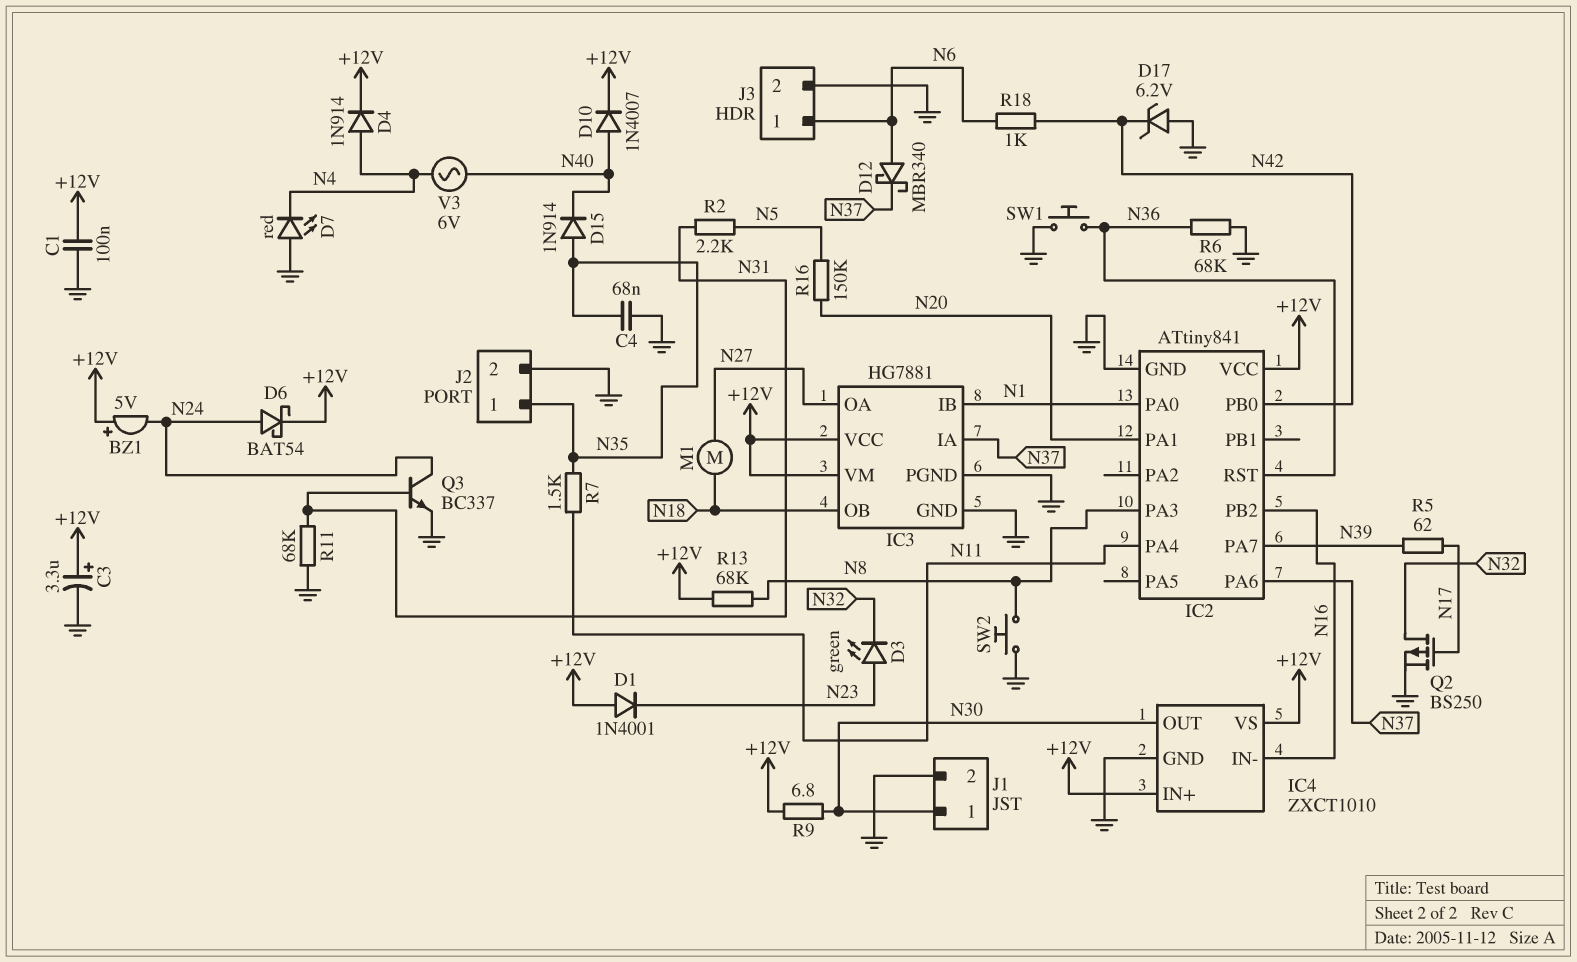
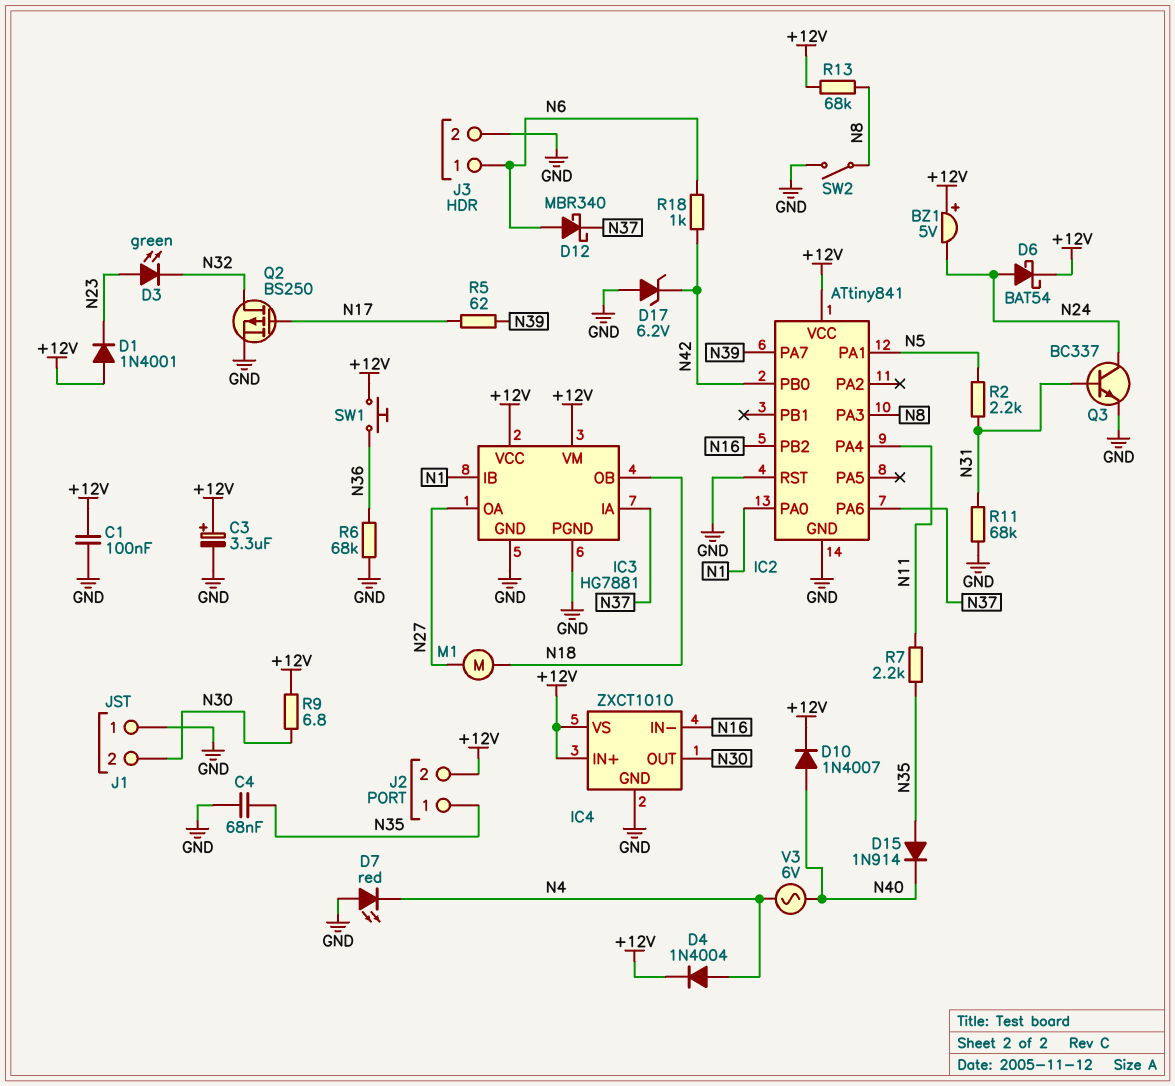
D4: diode 1N914 (A N4, K +12V) -> diode 1N4004 (A N4, K +12V)
IC2 pin PA1: N20 -> N5
IC2 pin RST: N36 -> GND
J1 pin 1: N30 -> GND
J1 pin 2: GND -> N30
J2 pin 2: GND -> +12V
R7: 1.5k (N11, N35) -> 2.2k (N11, N35)
R16: 150k (N5, N20) -> none
SW1: button (GND, N36) -> button (+12V, N36)
SW2: button (GND, N8) -> switch (GND, N8)

